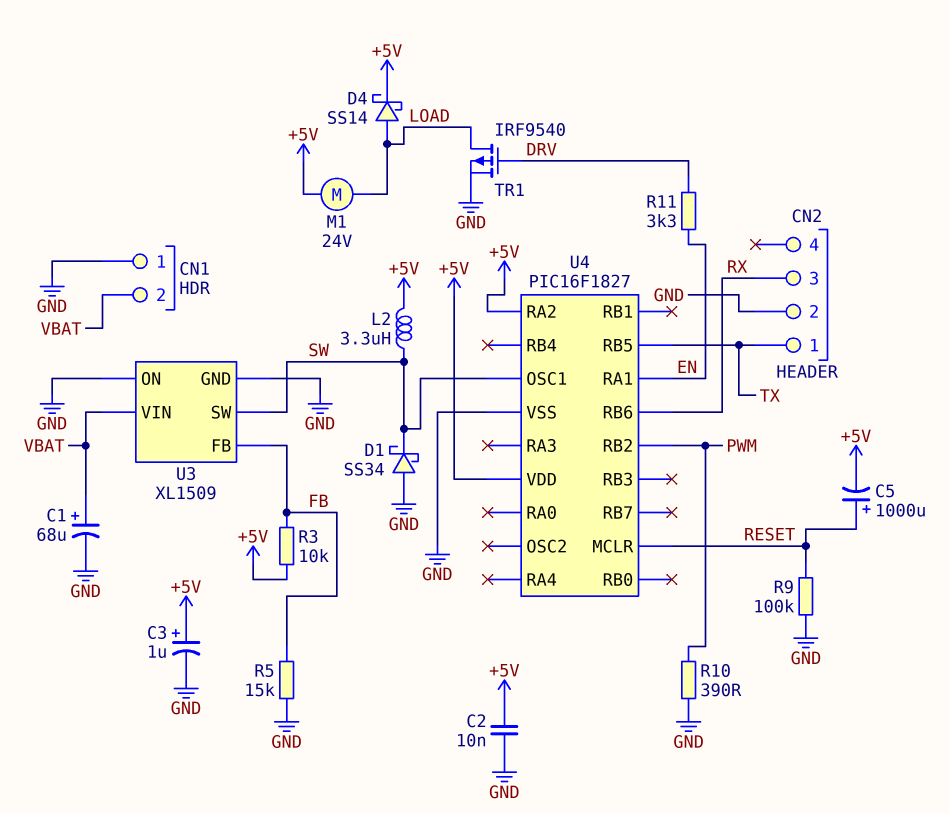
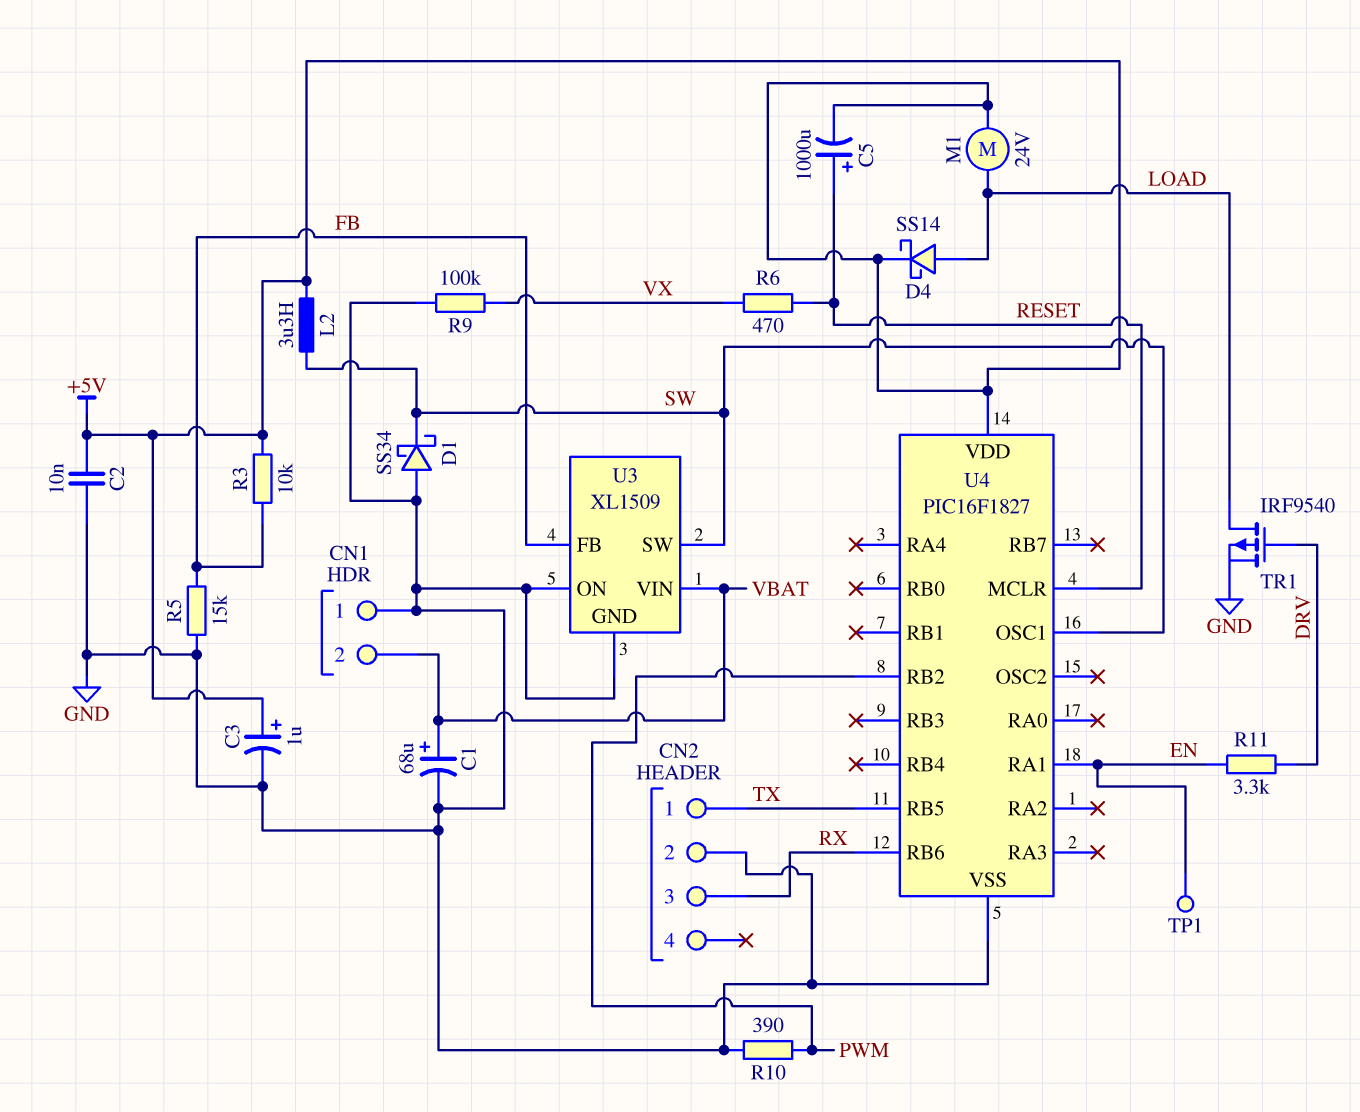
R6: none -> 470 (RESET, VX)
R9: 100k (GND, RESET) -> 100k (GND, VX)
TP1: none -> test point (EN)
U4 pin RA2: +5V -> none

